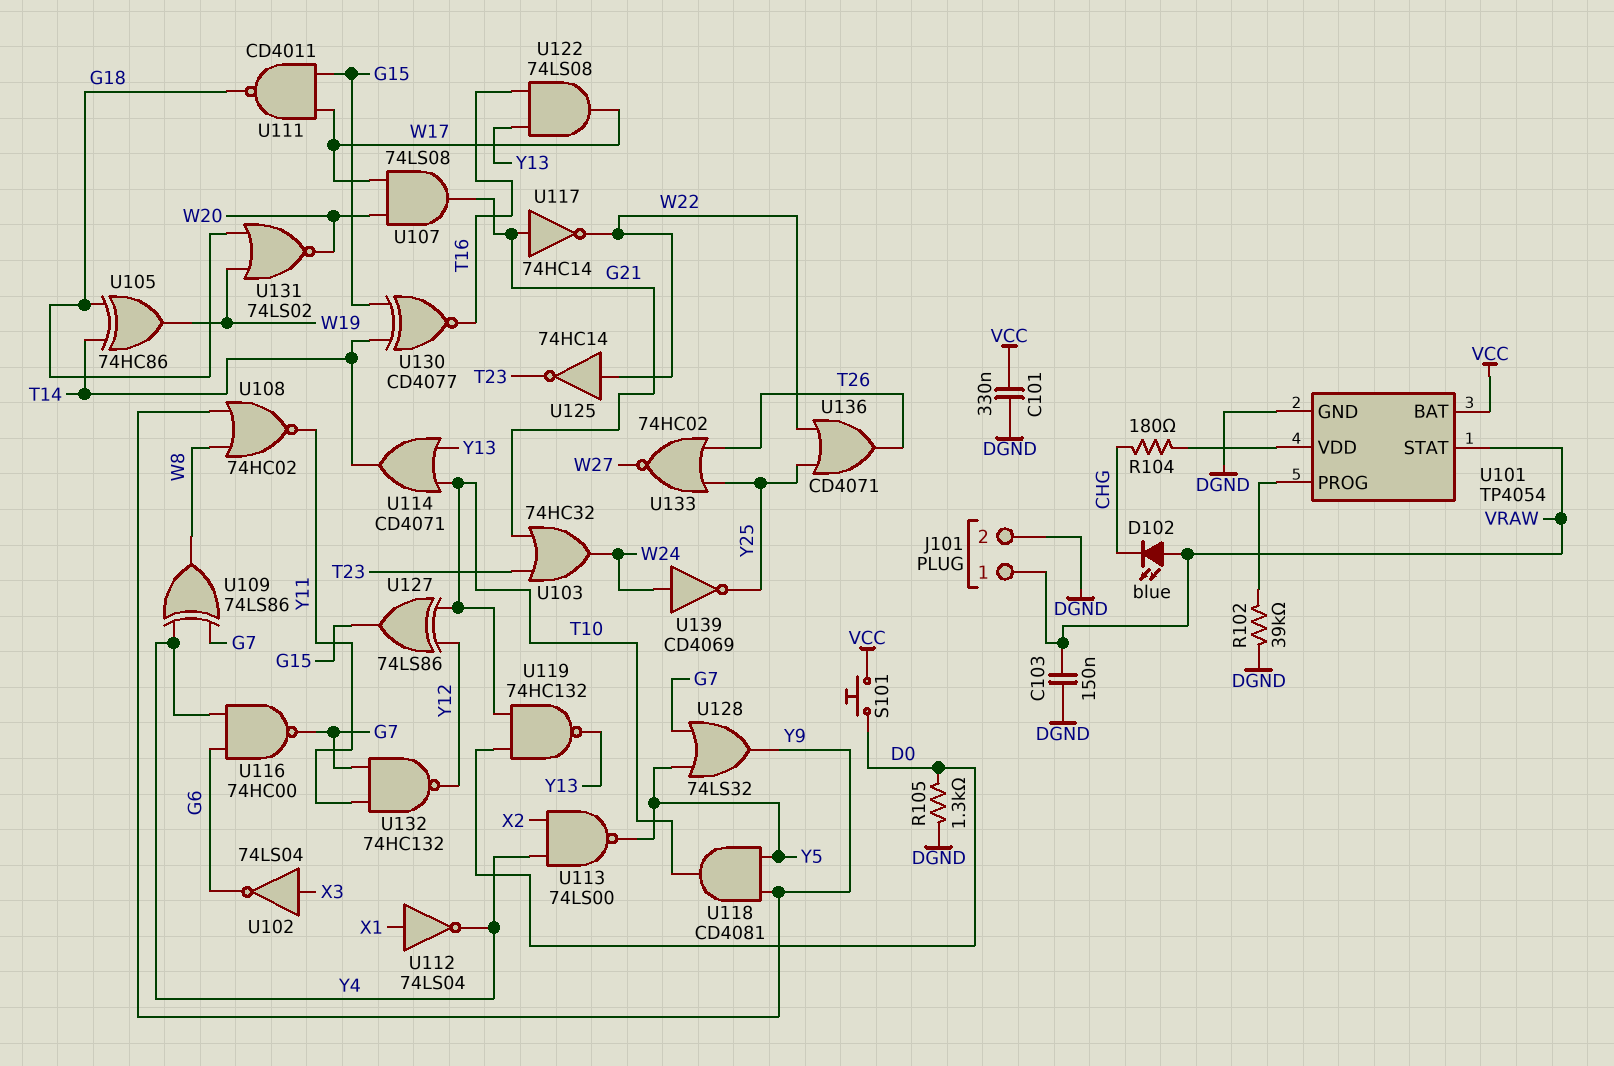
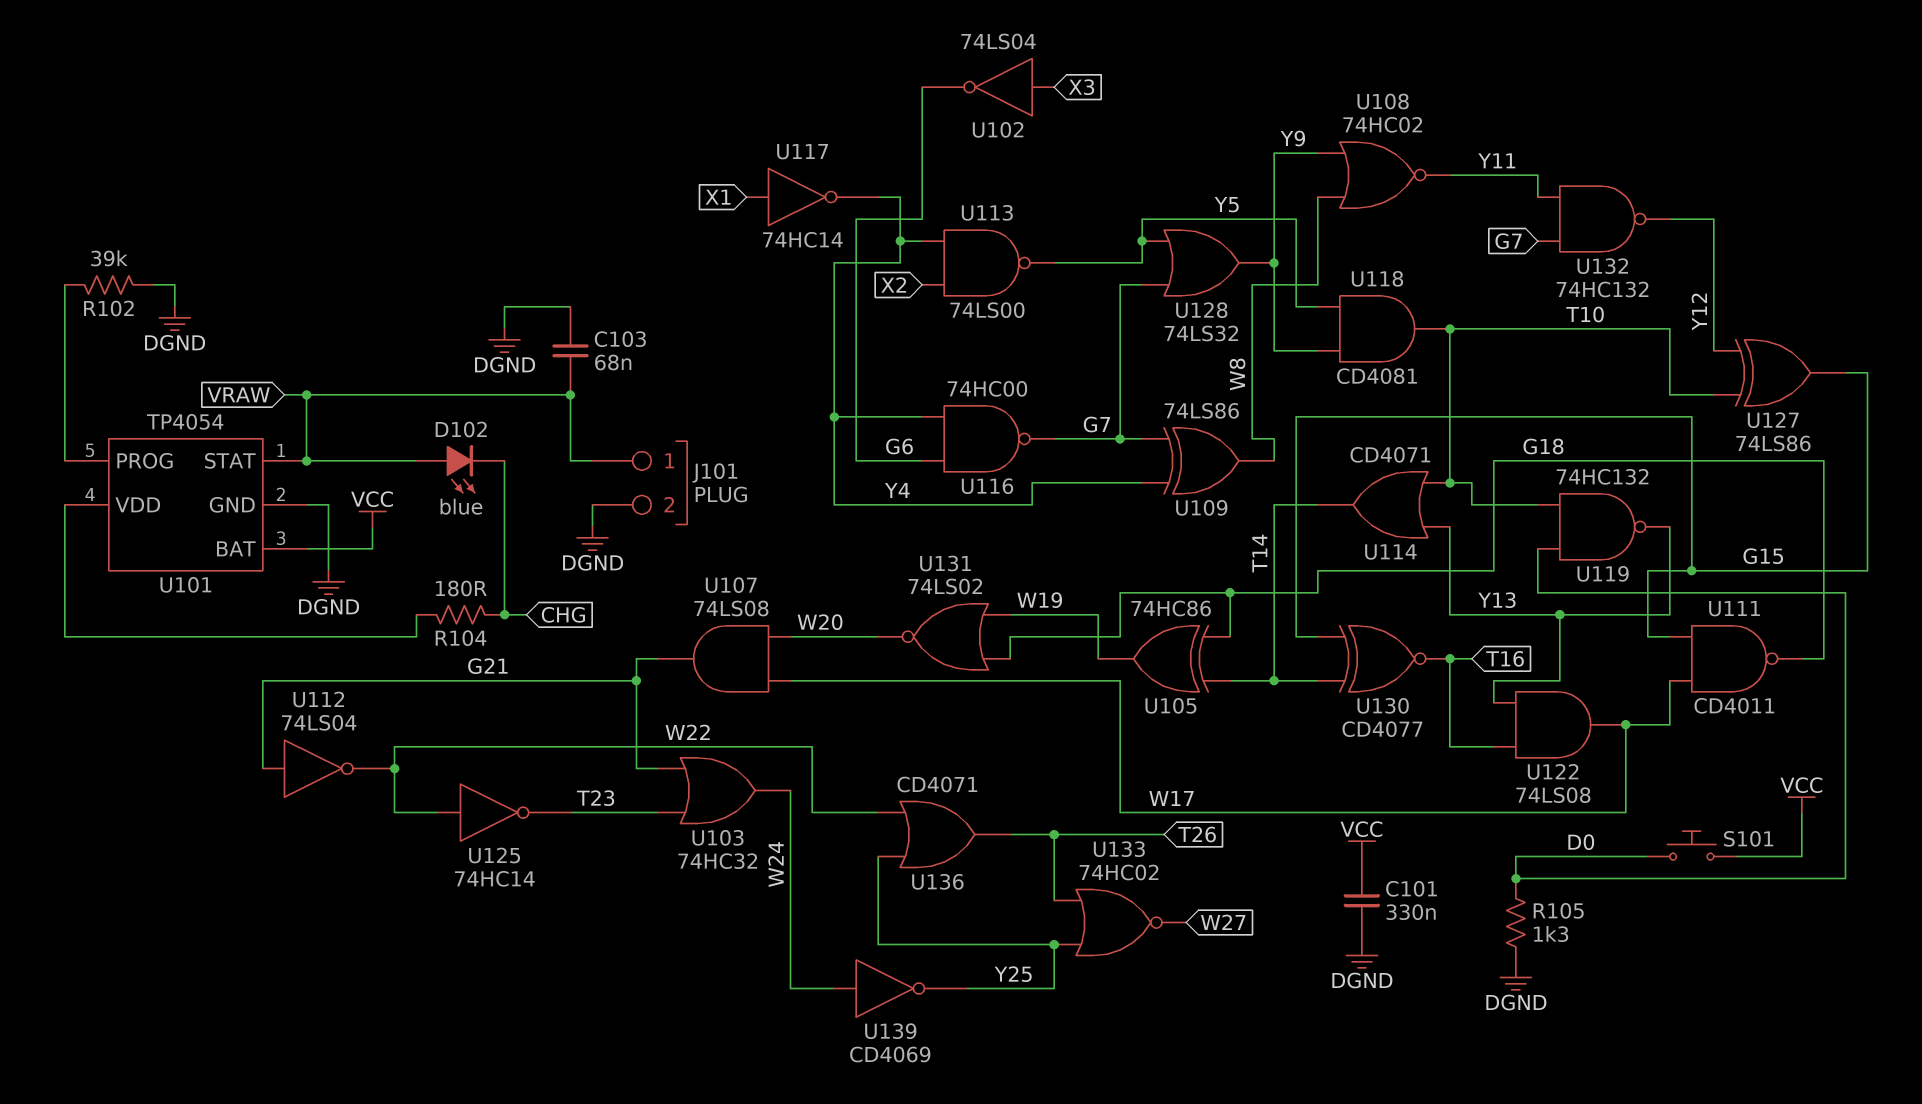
C103: 150nF (DGND, VRAW) -> 68nF (DGND, VRAW)
U112: NOT 74LS04 (in X1, out Y4) -> NOT 74LS04 (in G21, out W22)
U117: NOT 74HC14 (in G21, out W22) -> NOT 74HC14 (in X1, out Y4)

